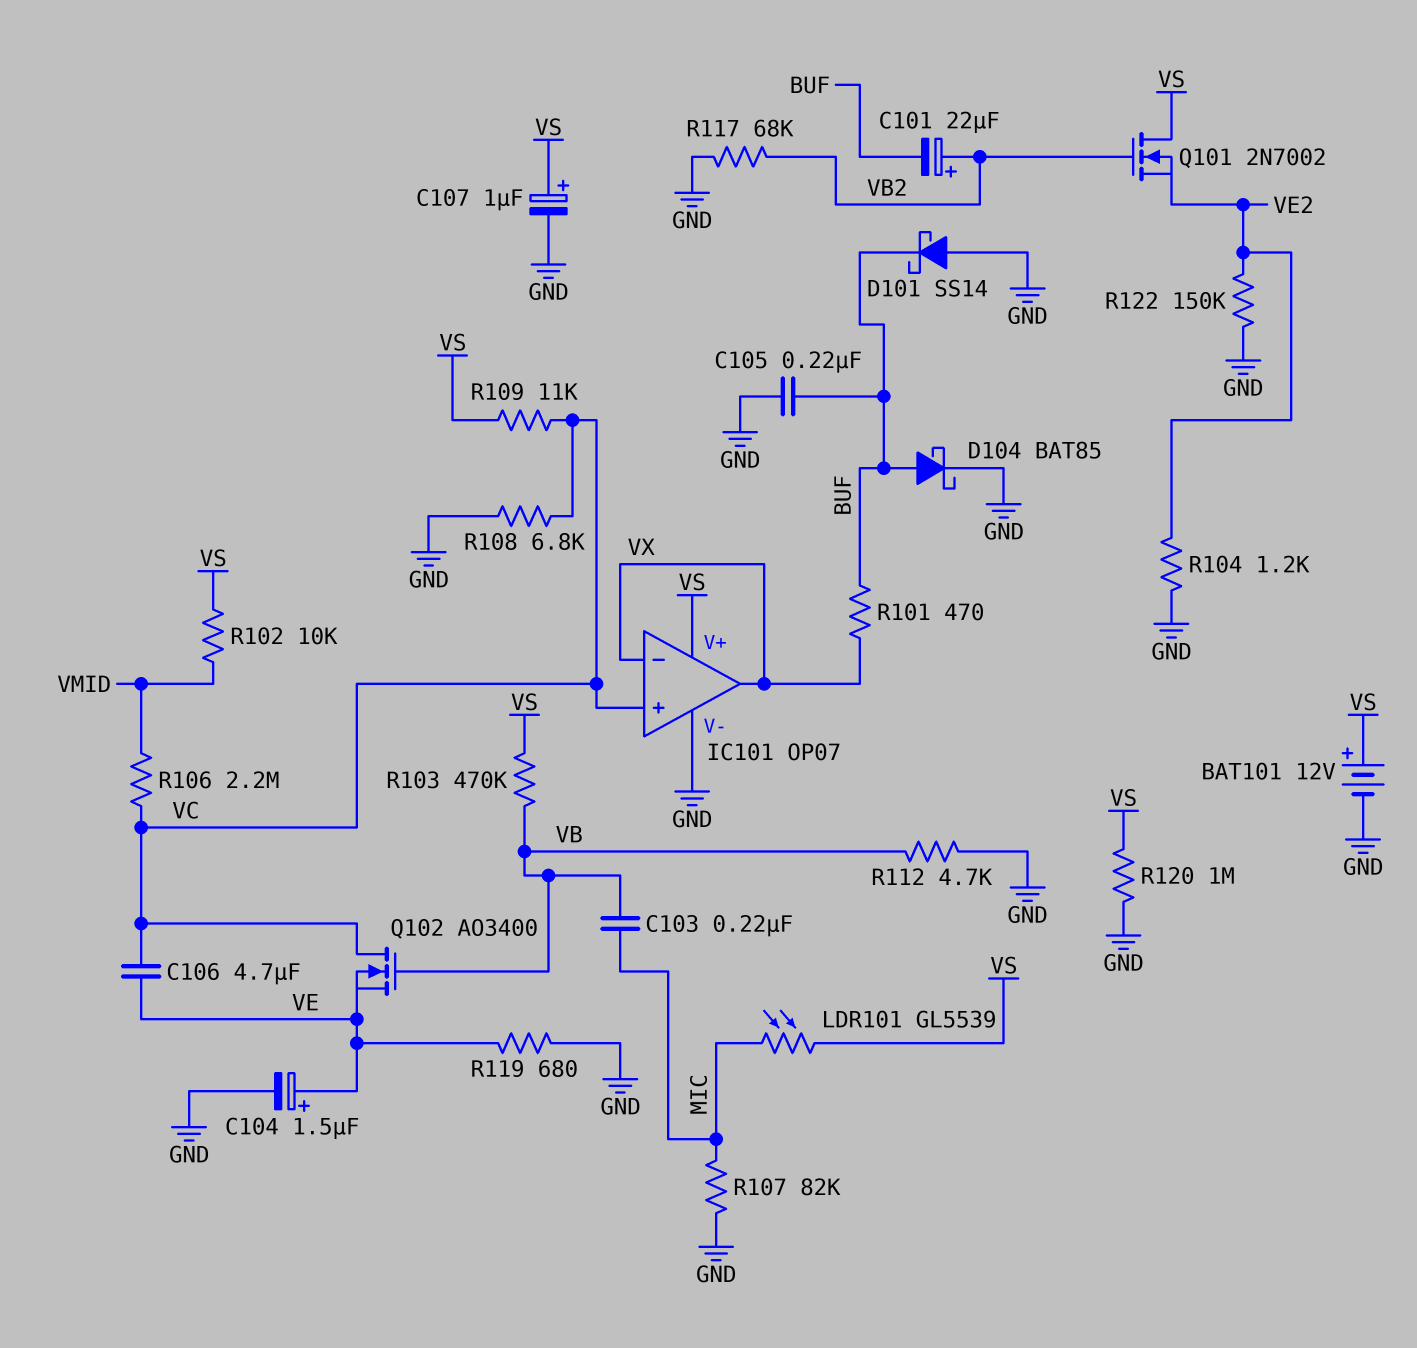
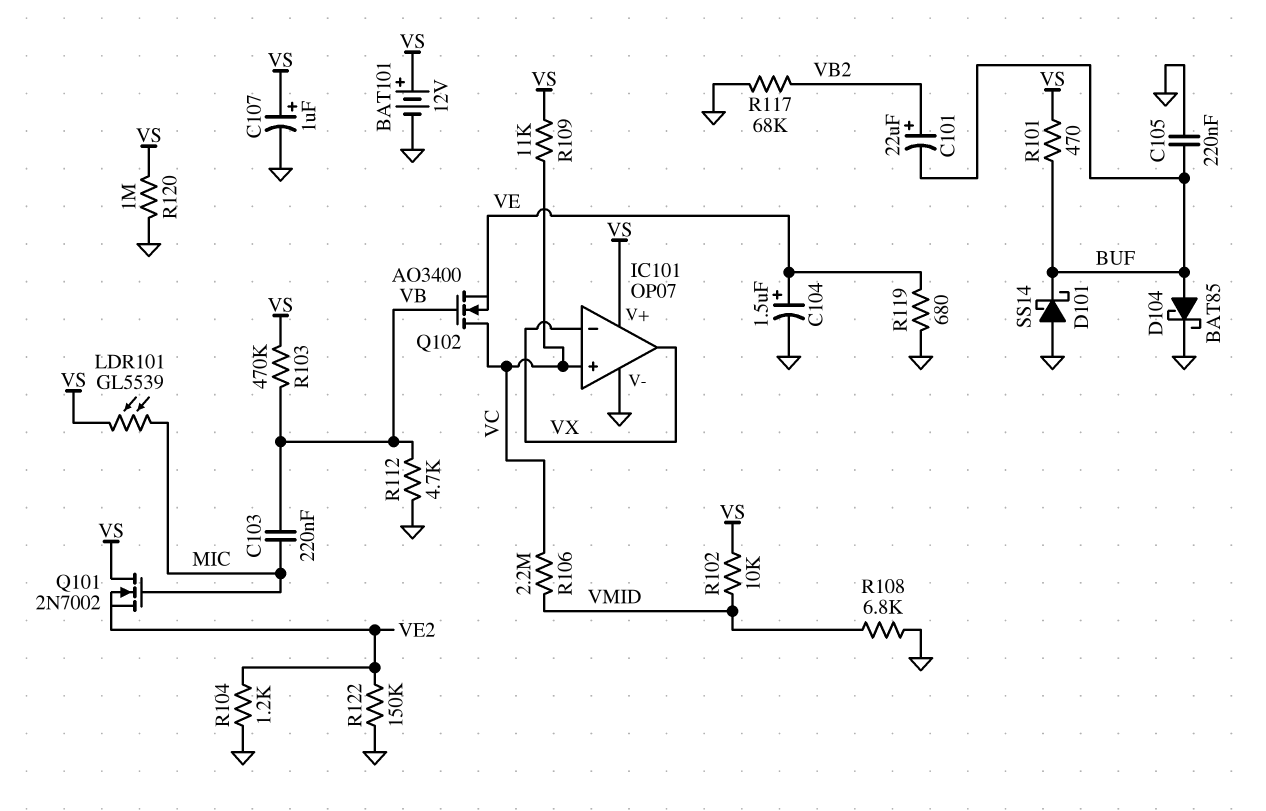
C106: 4.7uF (VC, VE) -> none
Q101: NMOS 2N7002 (G VB2, D VS, S VE2) -> NMOS 2N7002 (G MIC, D VS, S VE2)
R101: 470 (BUF, VX) -> 470 (BUF, VS)
R107: 82k (GND, MIC) -> none
R108: 6.8k (GND, VC) -> 6.8k (GND, VMID)

